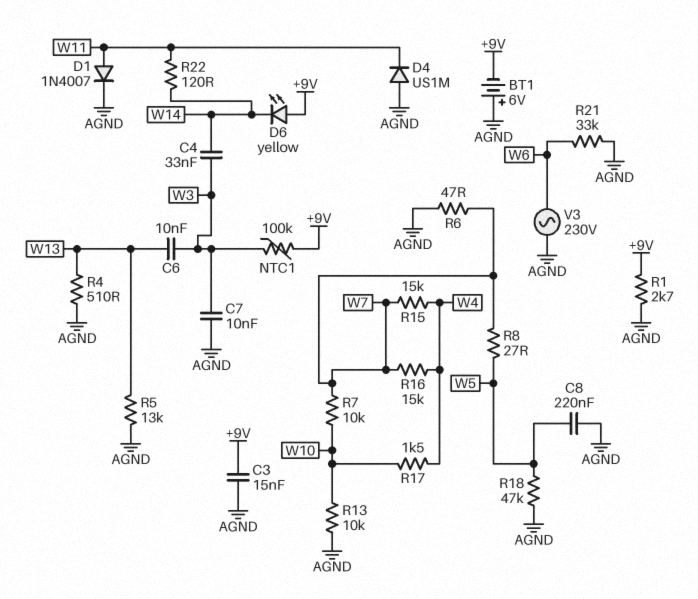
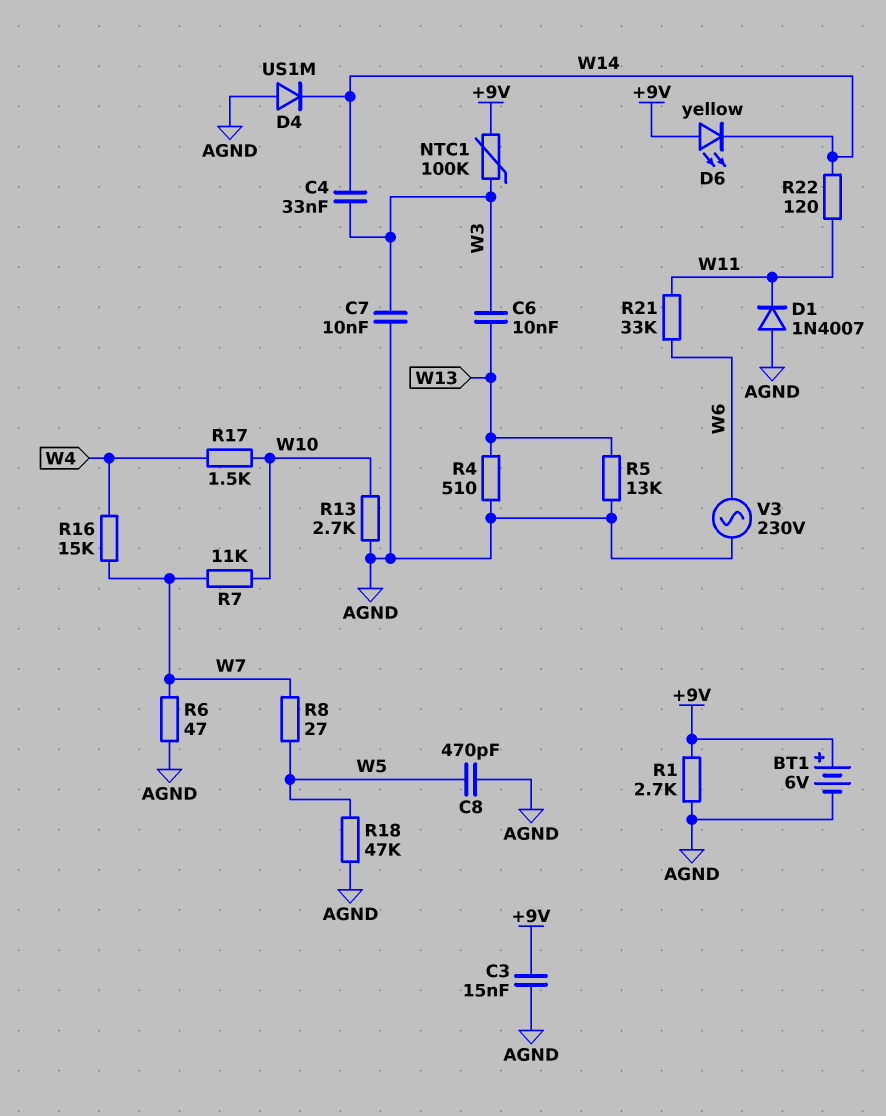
BT1: 6V (plus AGND, minus +9V) -> 6V (plus +9V, minus AGND)
C8: 220nF (AGND, W5) -> 470pF (AGND, W5)
D1: diode 1N4007 (A W11, K AGND) -> diode 1N4007 (A AGND, K W11)
D4: diode US1M (A AGND, K W11) -> diode US1M (A AGND, K W14)
R7: 10k (W7, W10) -> 11k (W7, W10)
R13: 10k (AGND, W10) -> 2.7k (AGND, W10)
R15: 15k (W4, W7) -> none
R21: 33k (AGND, W6) -> 33k (W6, W11)

